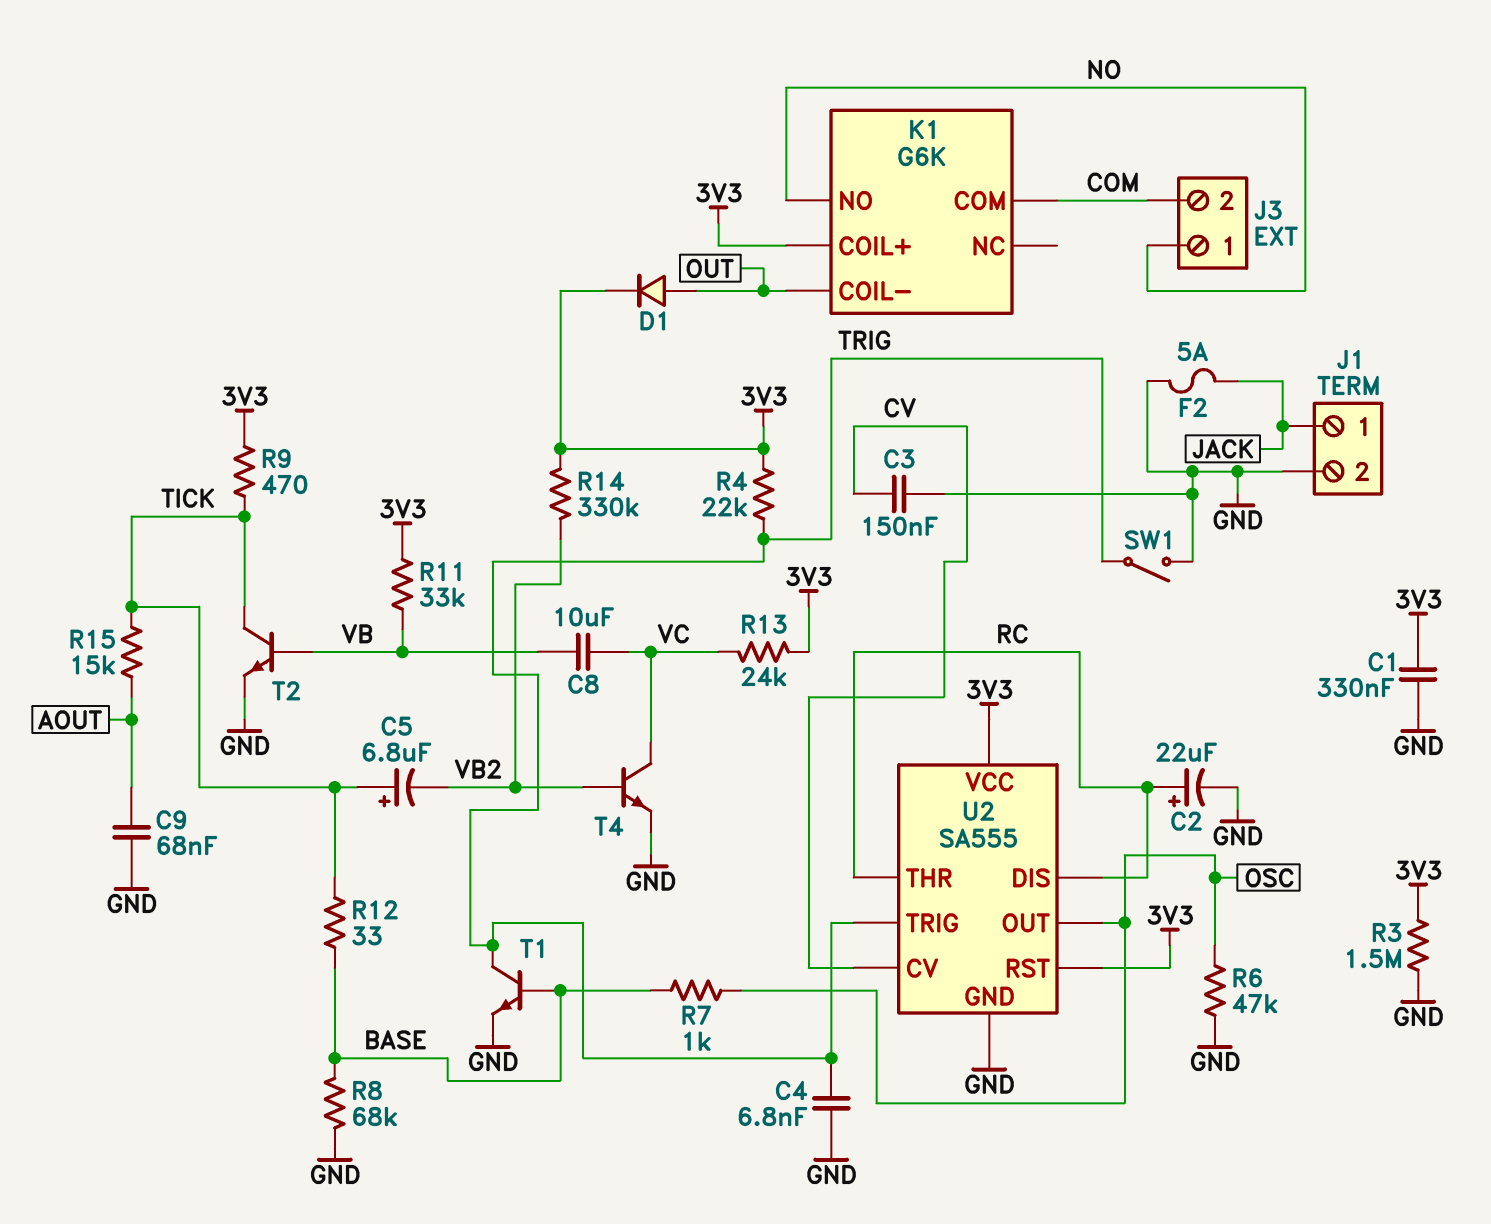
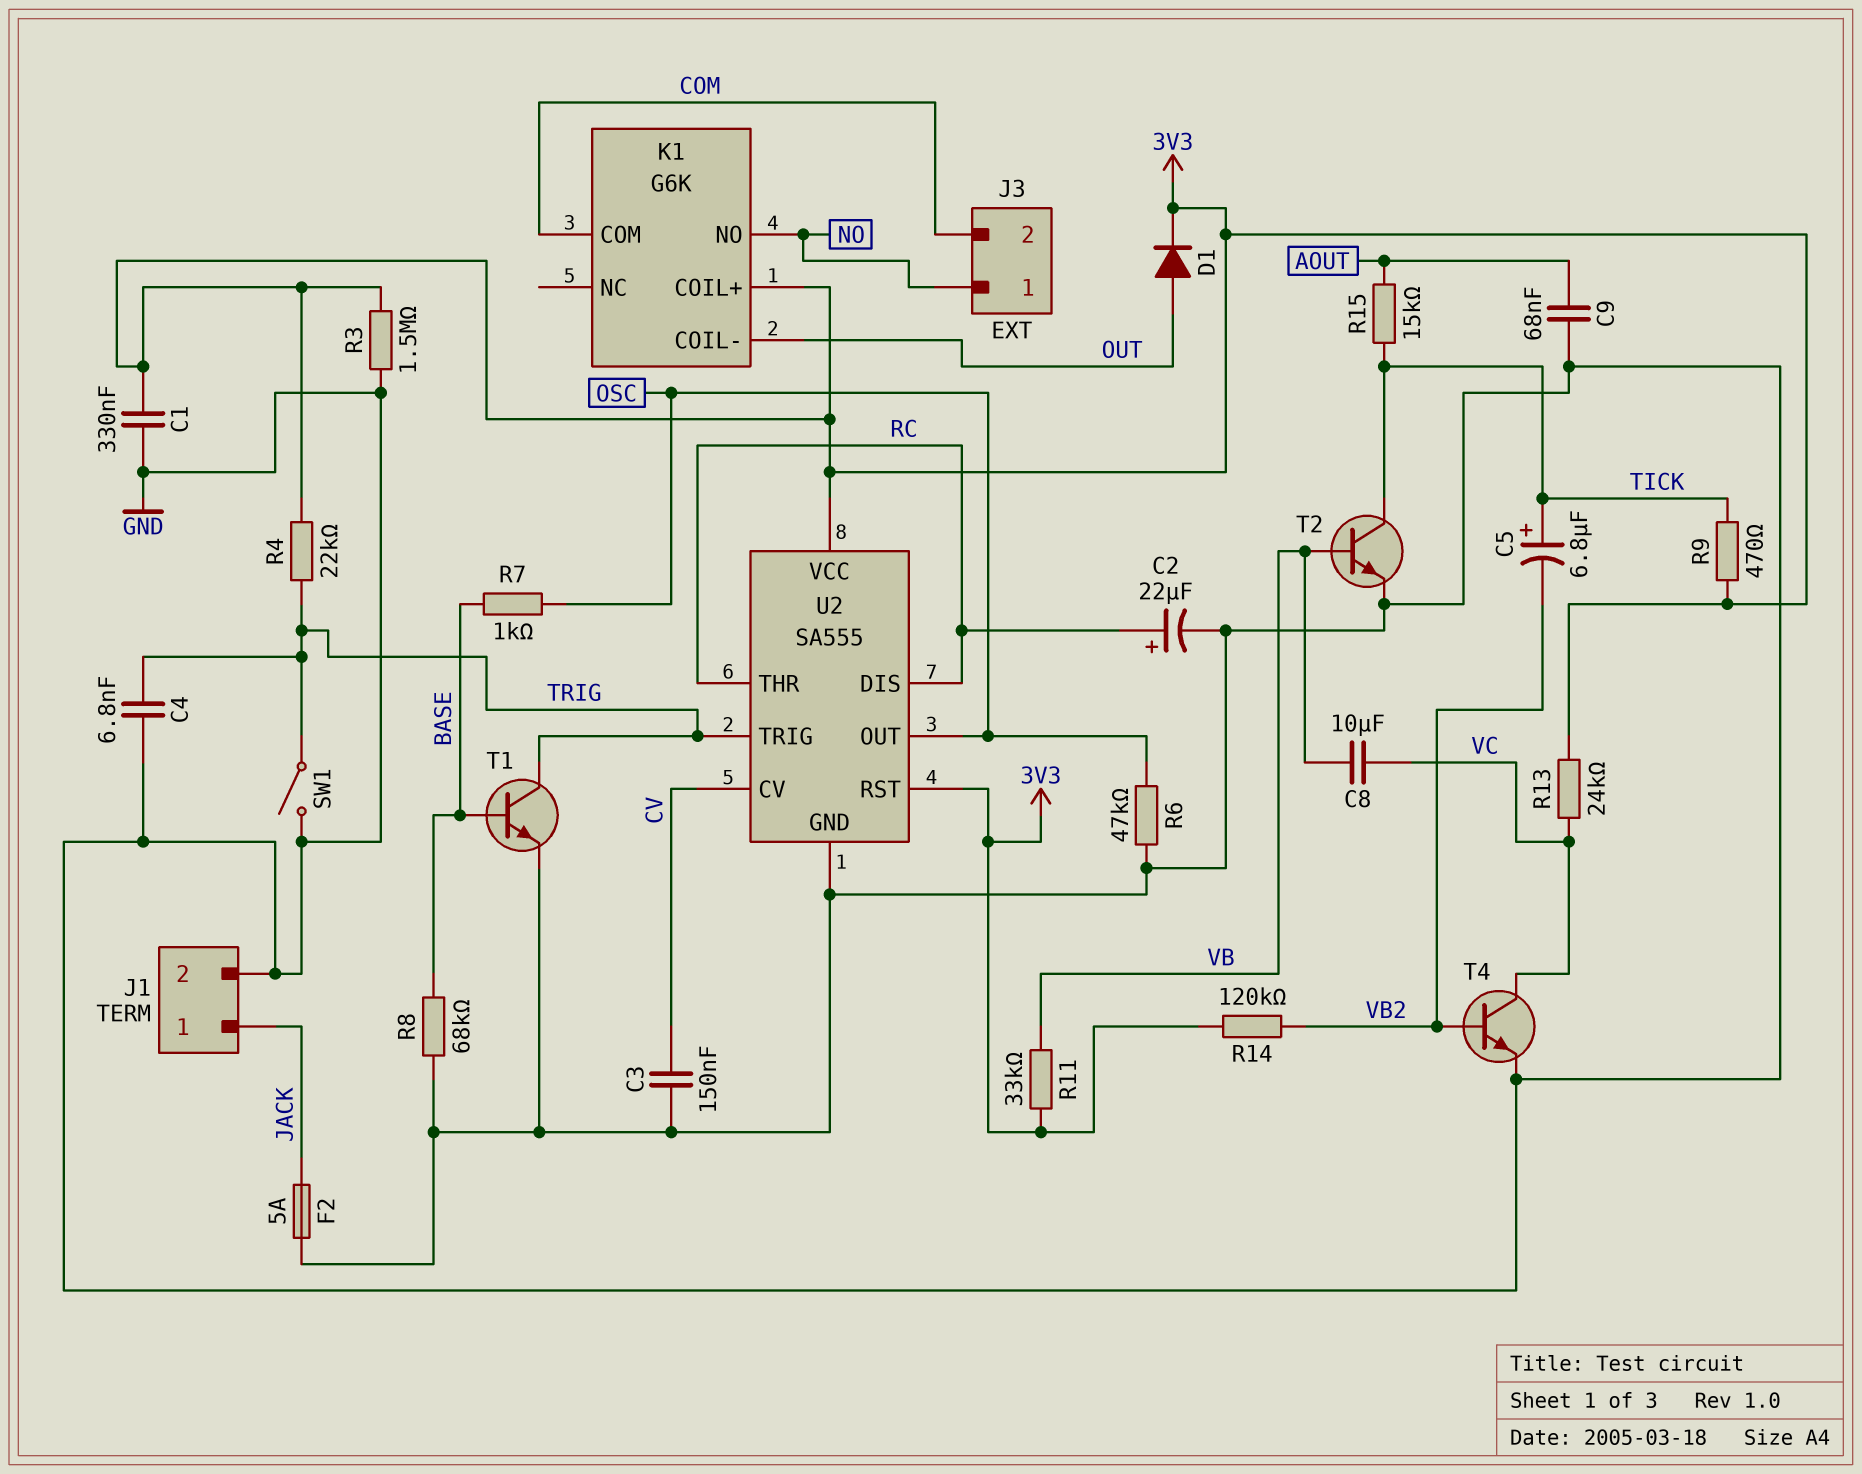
R12: 33 (BASE, TICK) -> none
R14: 330k (3V3, VB2) -> 120k (3V3, VB2)

